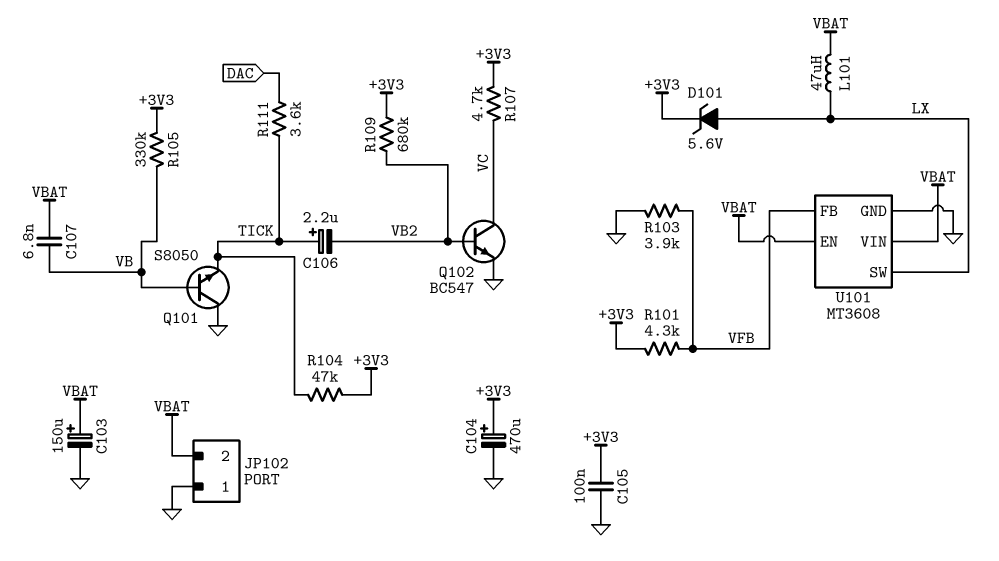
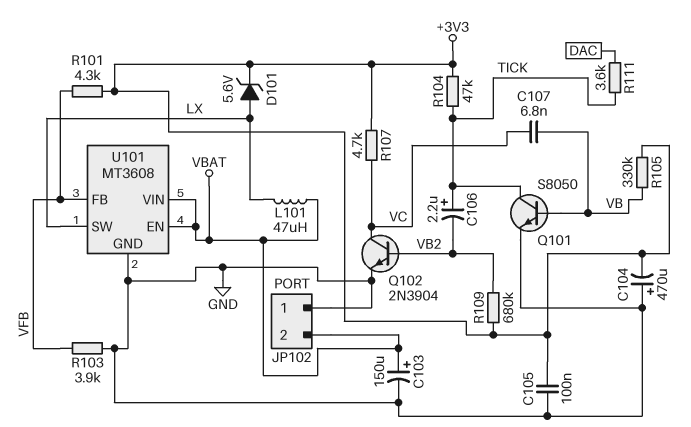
C104: 470uF (plus +3V3, minus GND) -> 470uF (plus GND, minus +3V3)
C107: 6.8nF (VB, VBAT) -> 6.8nF (VB, VC)
Q101: NPN S8050 (B VB, C GND, E TICK) -> NPN S8050 (B VB, C TICK, E GND)
Q102: NPN BC547 (B VB2, C VC, E GND) -> NPN 2N3904 (B VB2, C VC, E GND)

